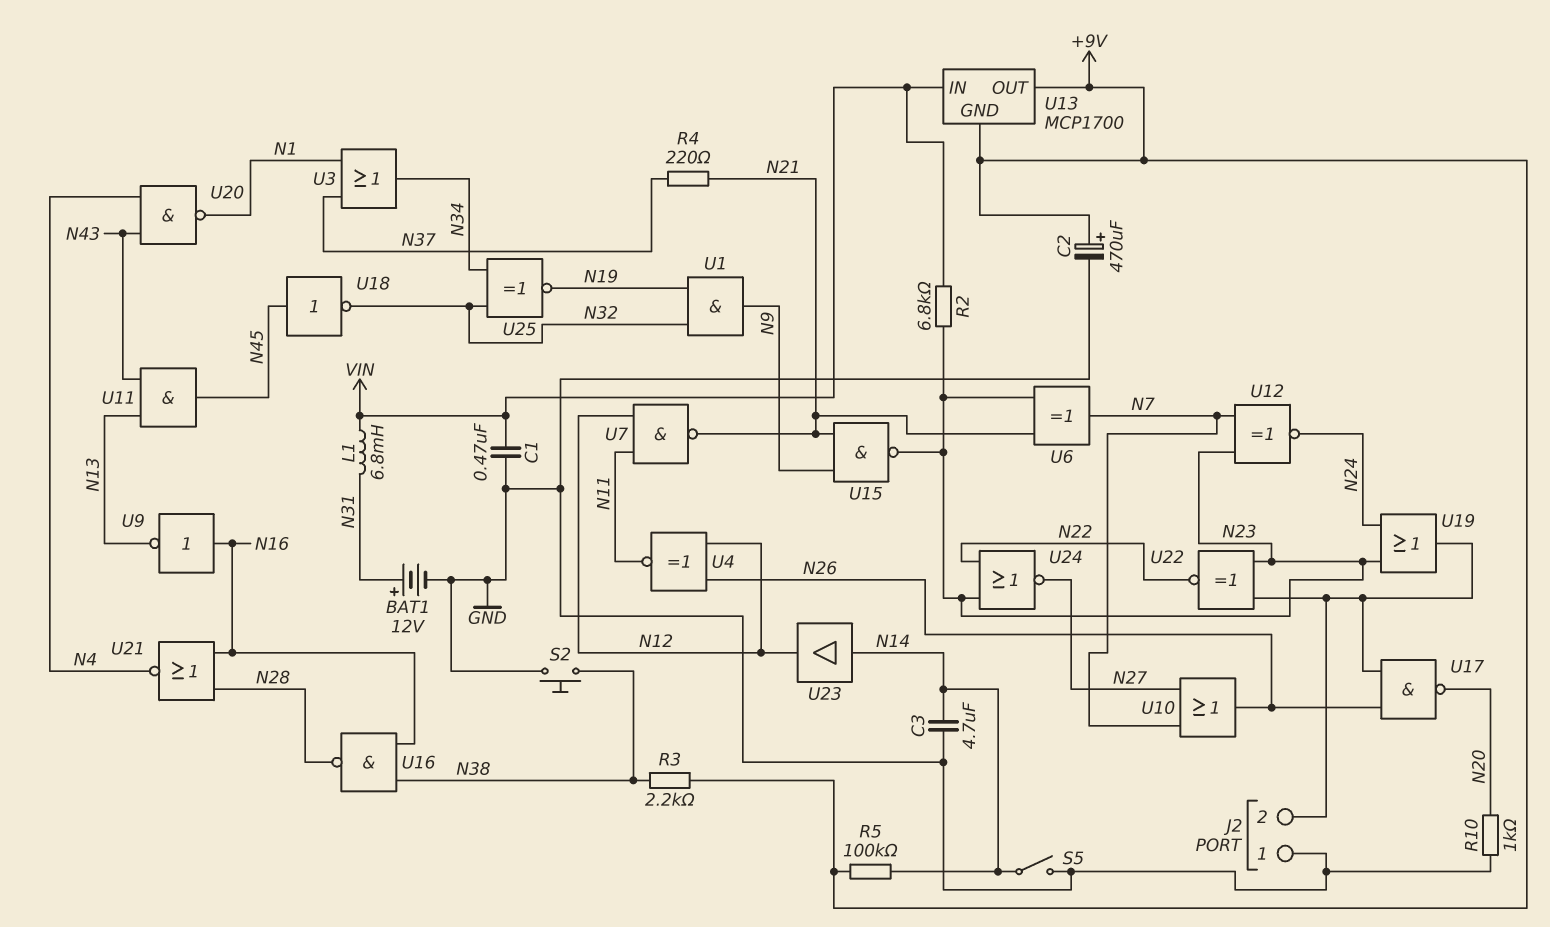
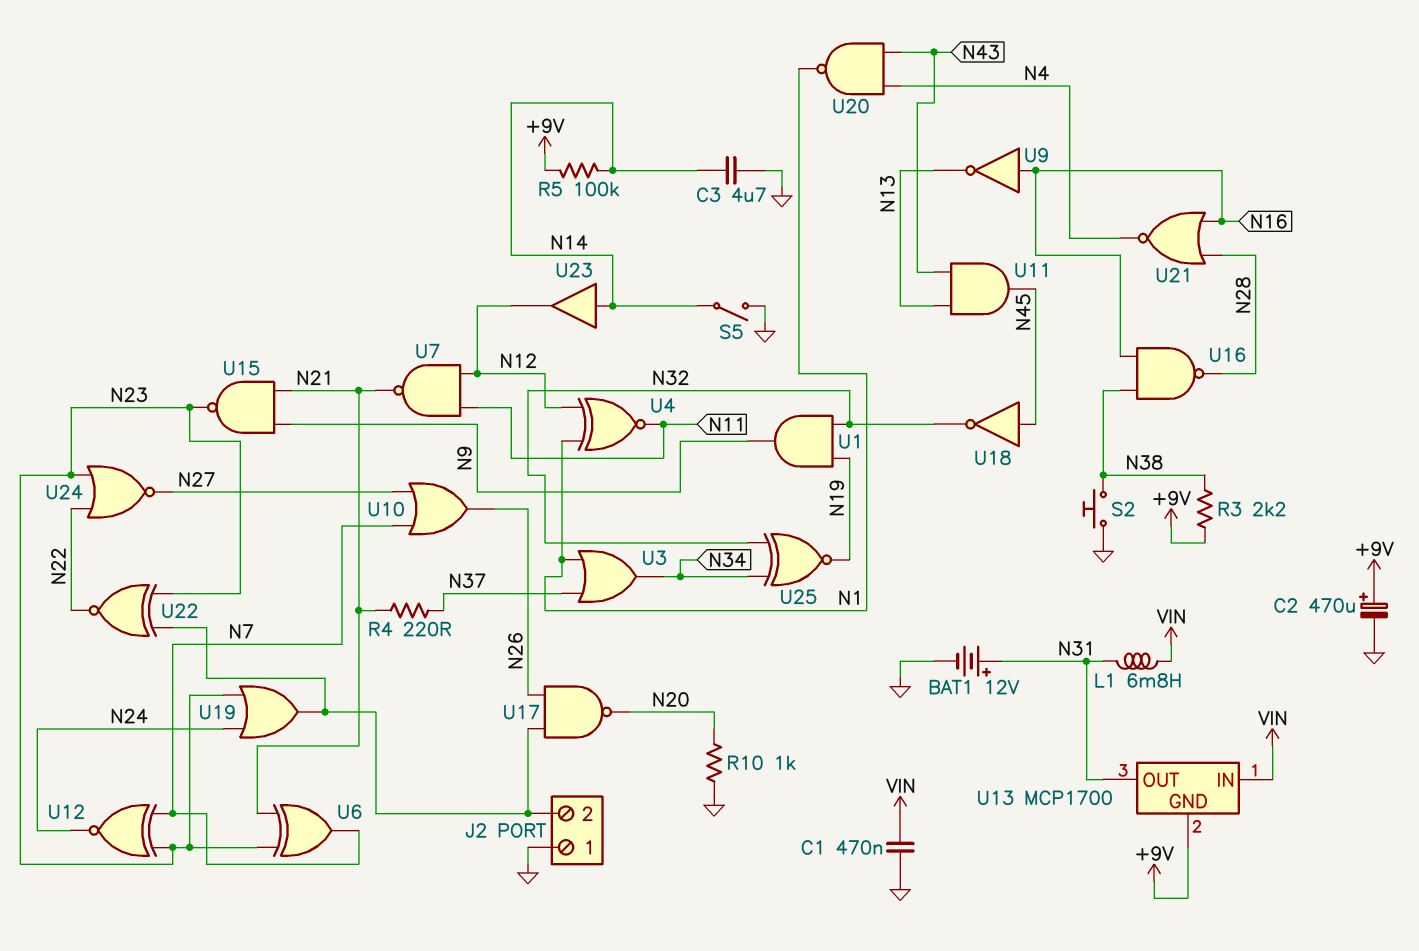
R2: 6.8k (N23, VIN) -> none
U4: XNOR (in N12, in N26, out N11) -> XNOR (in N1, in N12, out N11)
U13 pin OUT: +9V -> N31

